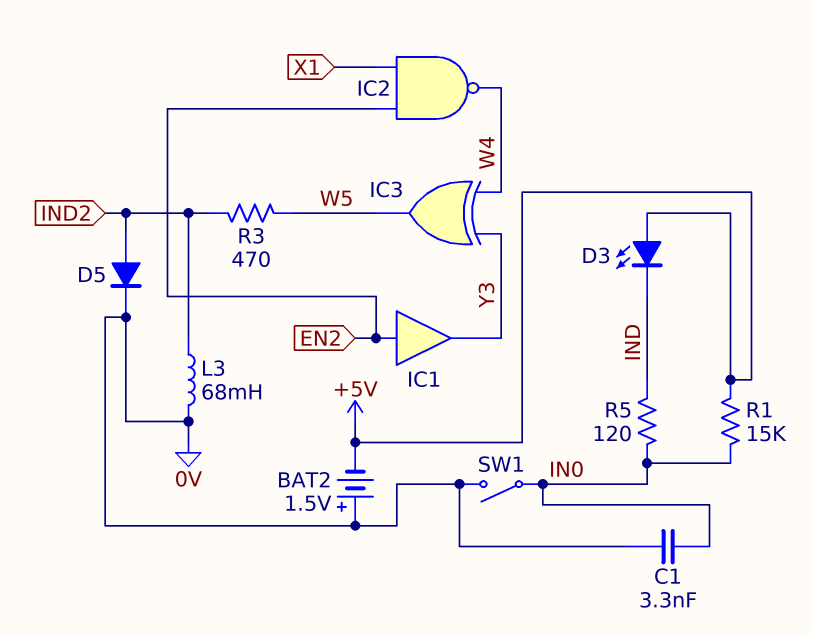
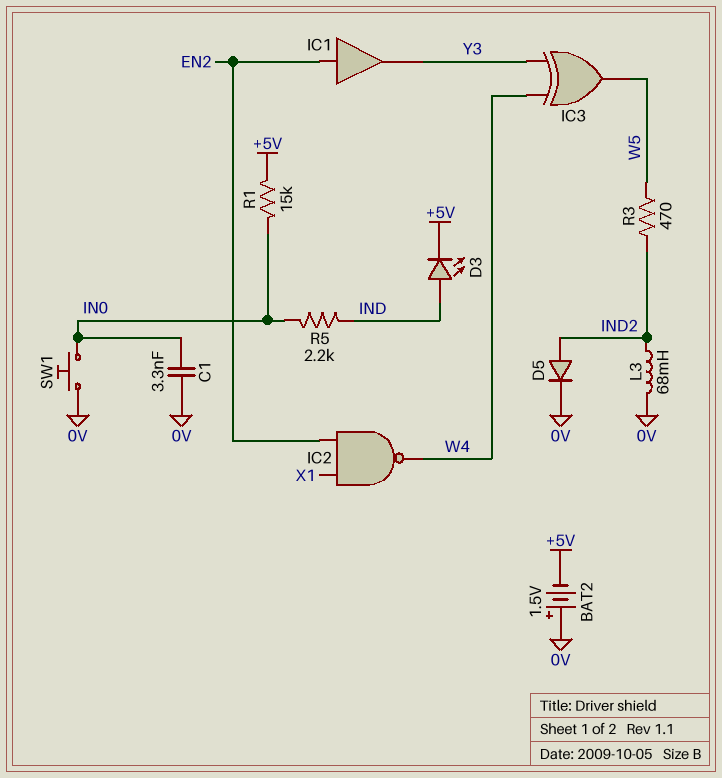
D3: LED (A +5V, K IND) -> LED (A IND, K +5V)
R5: 120 (IN0, IND) -> 2.2k (IN0, IND)
SW1: switch (0V, IN0) -> button (0V, IN0)

